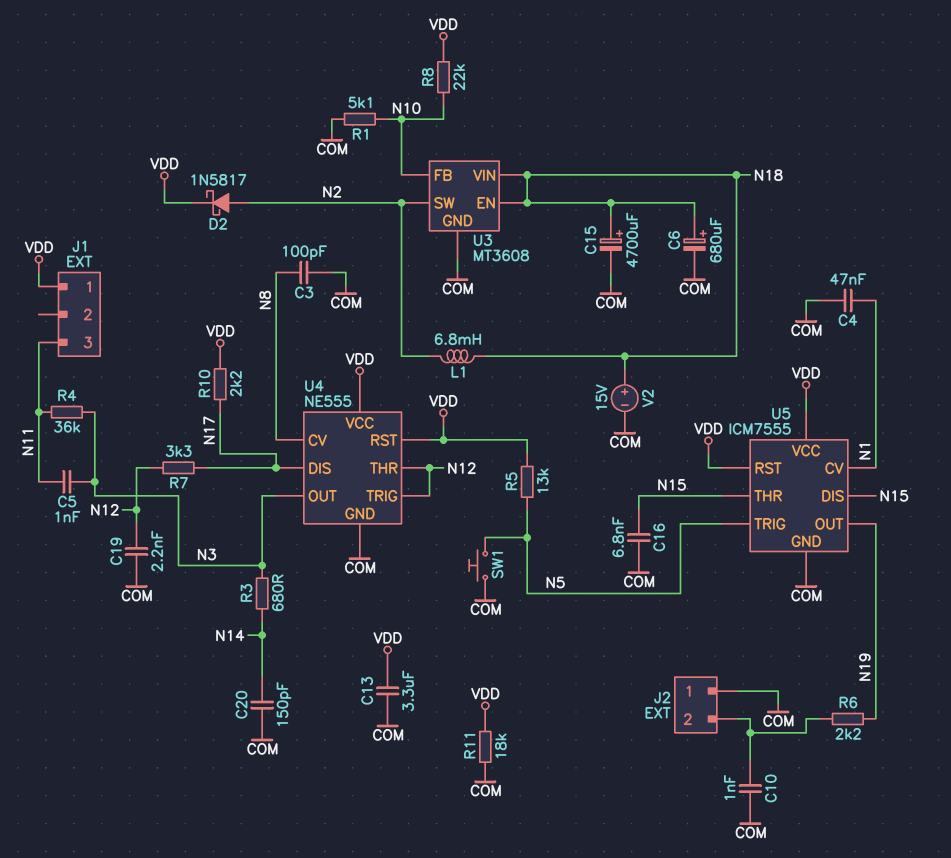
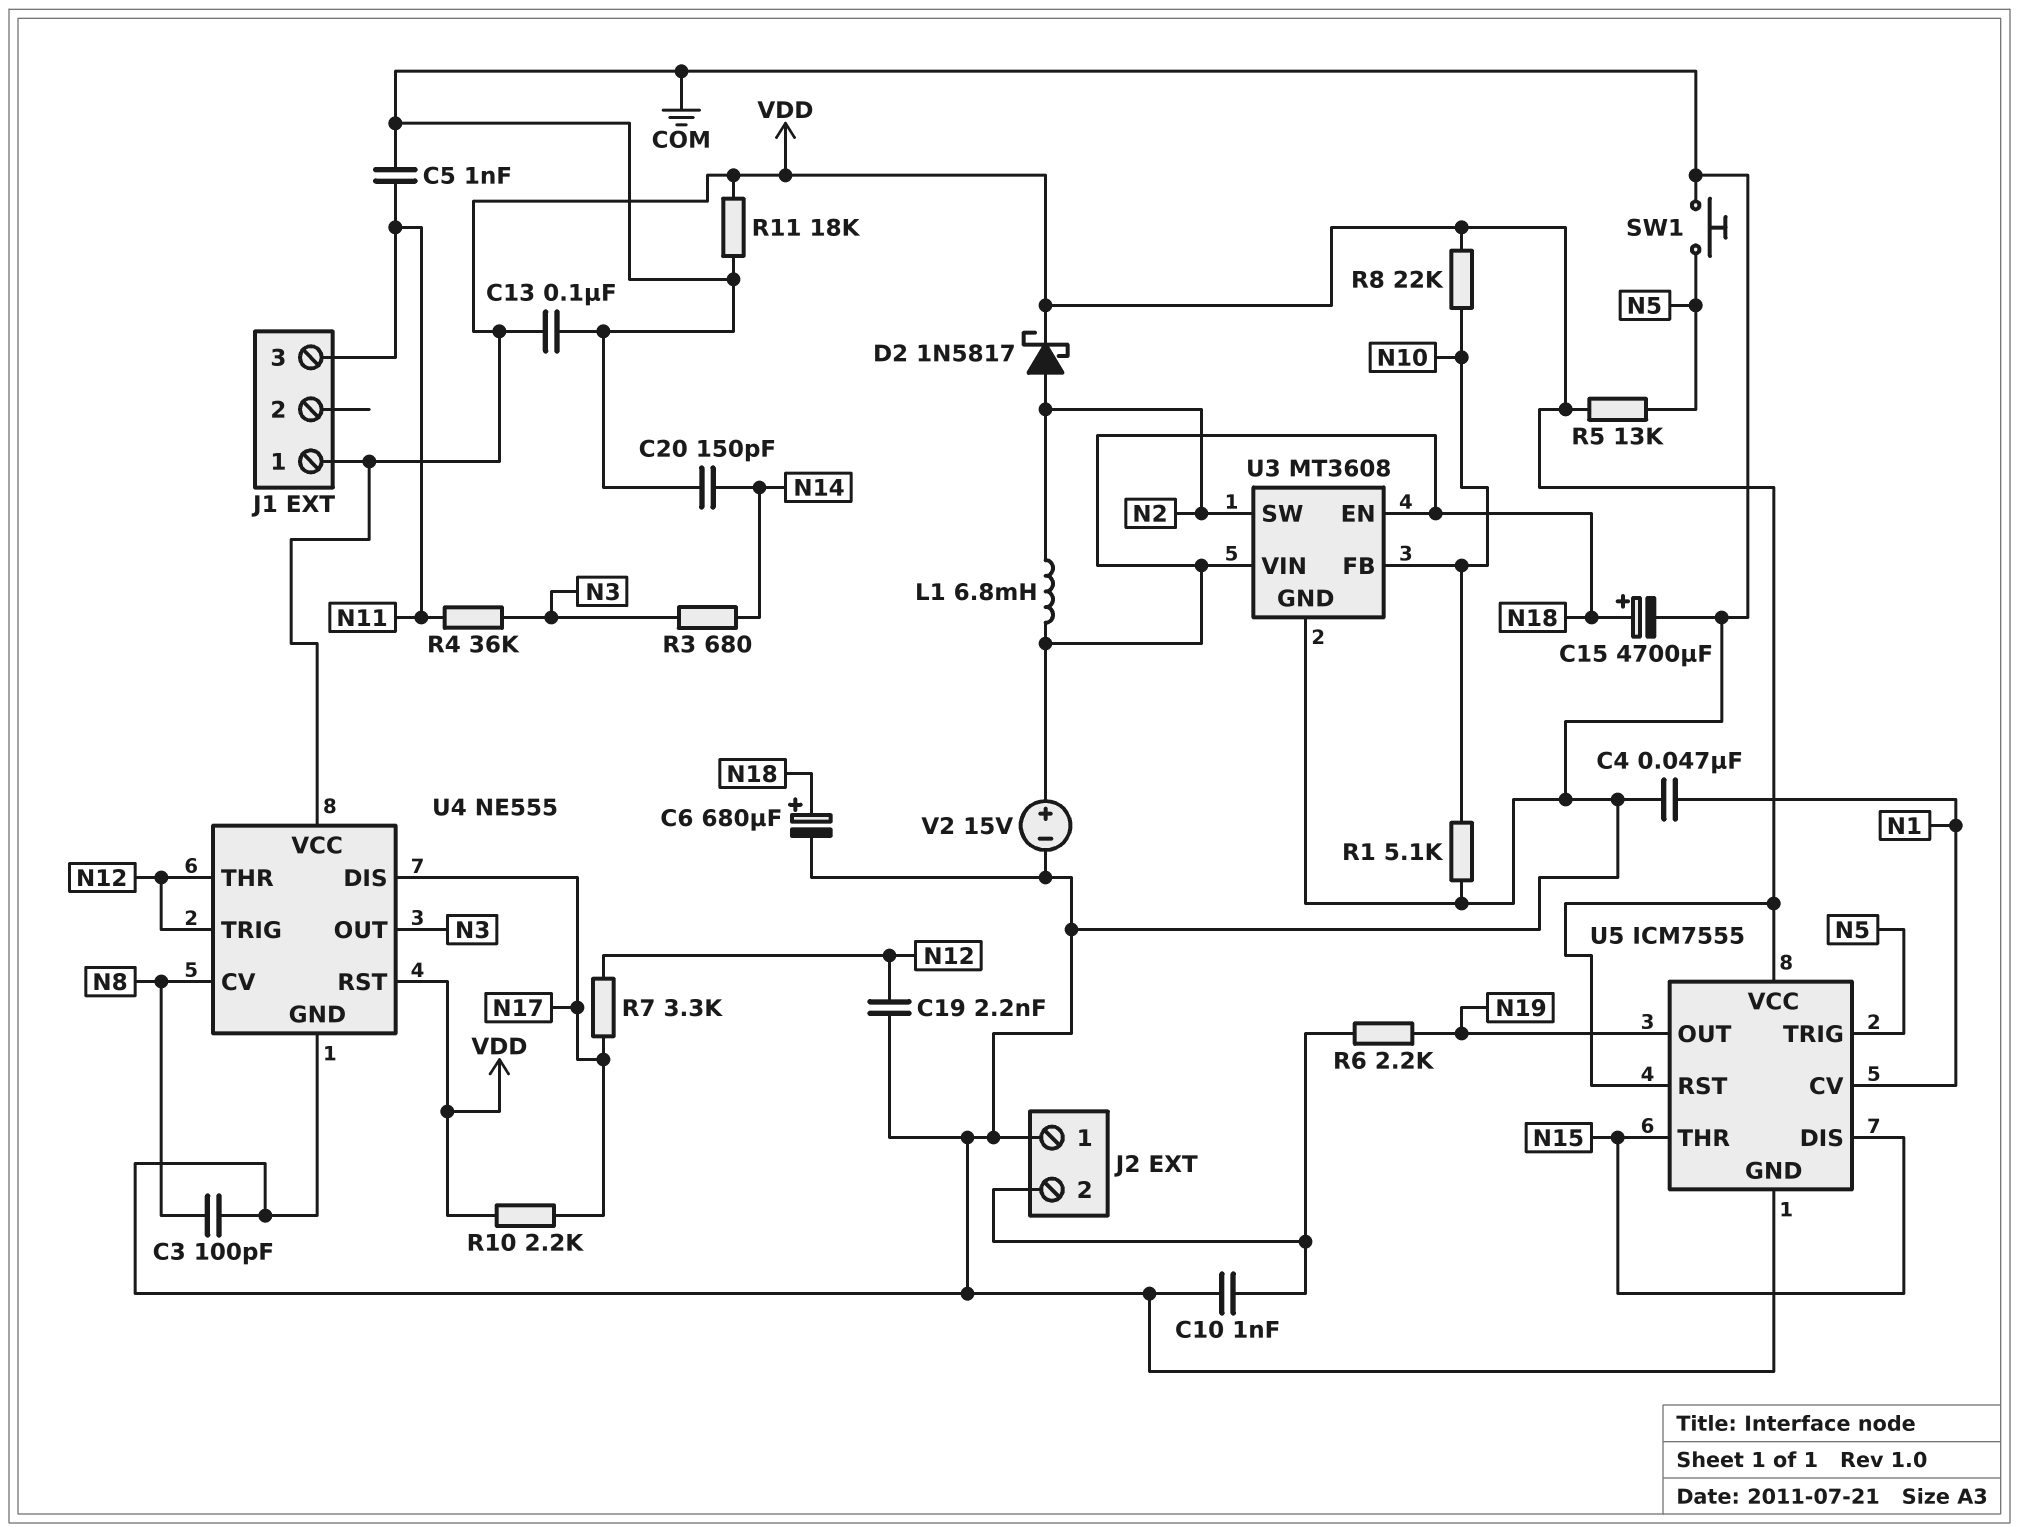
C5: 1nF (N3, N11) -> 1nF (COM, N11)
C13: 3.3uF (COM, VDD) -> 100nF (COM, VDD)
C16: 6.8nF (COM, N15) -> none

